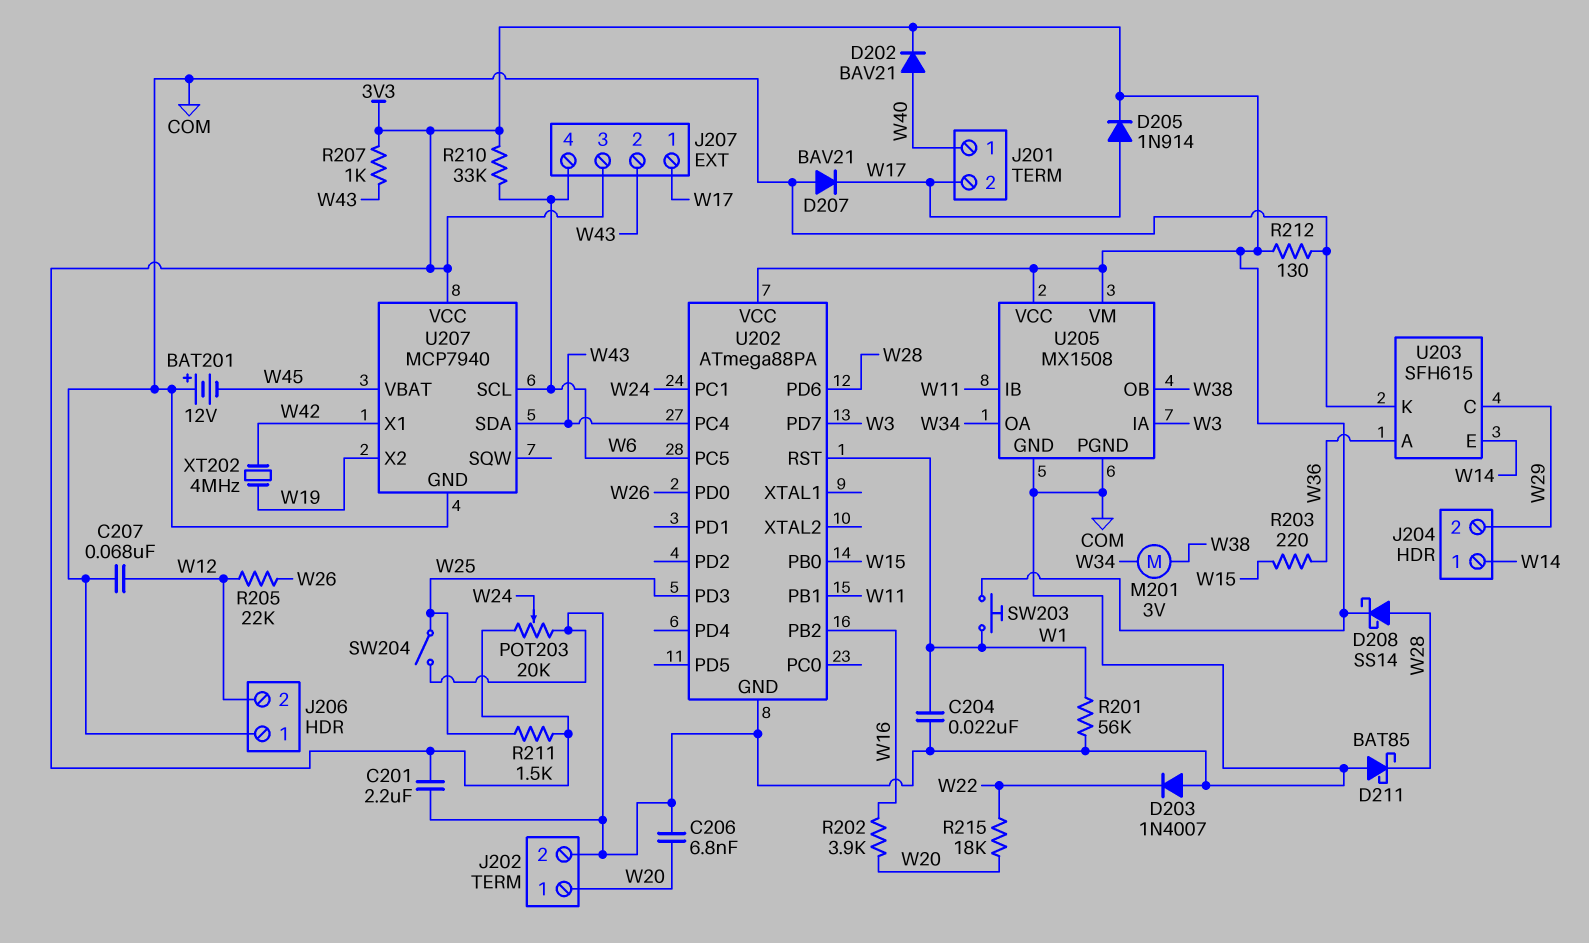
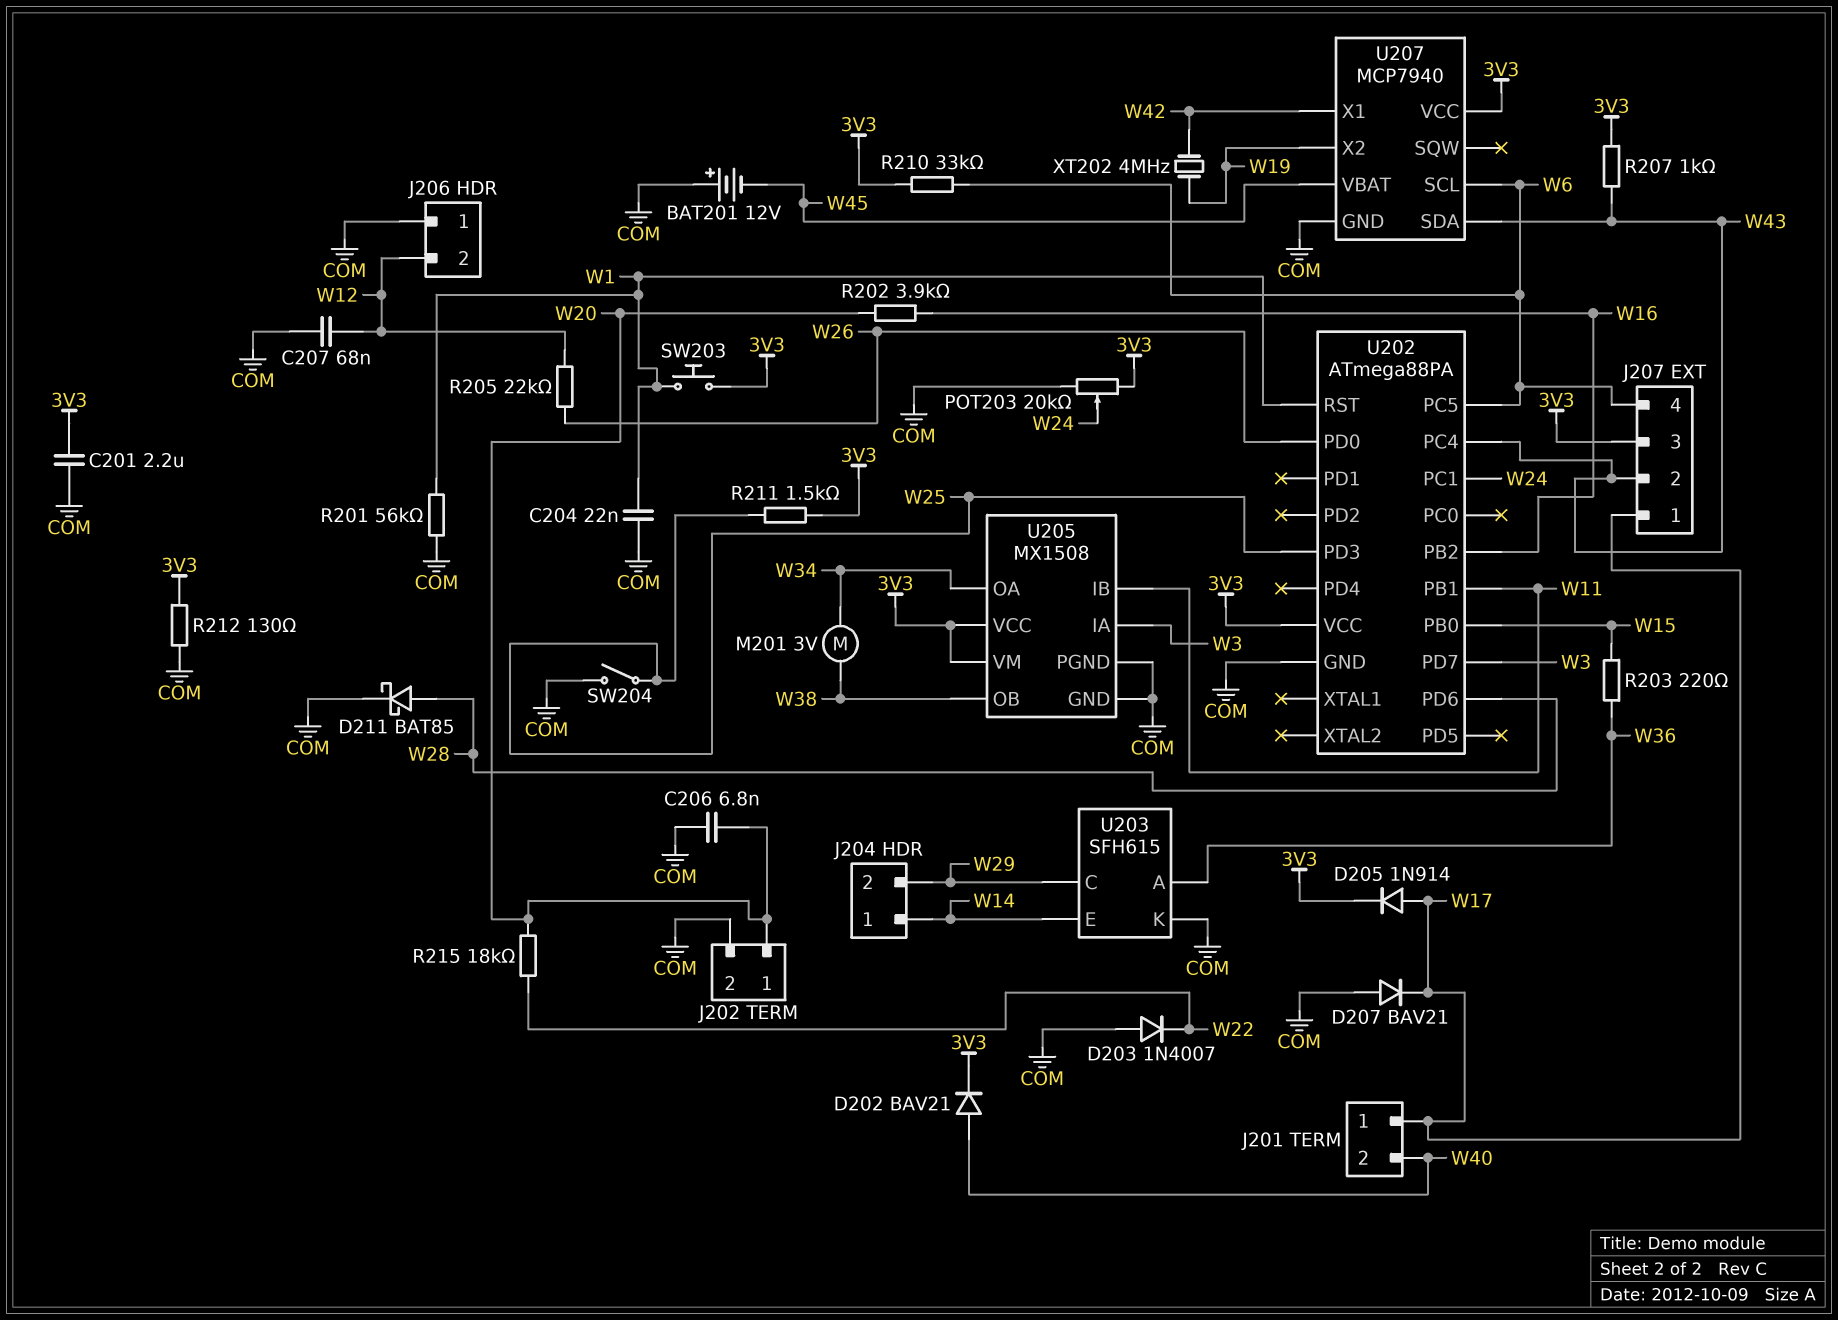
D208: schottky SS14 (A W28, K 3V3) -> none
D211: schottky BAT85 (A COM, K W28) -> schottky BAT85 (A W28, K COM)
J201 pin 1: W40 -> W17
J201 pin 2: W17 -> W40

